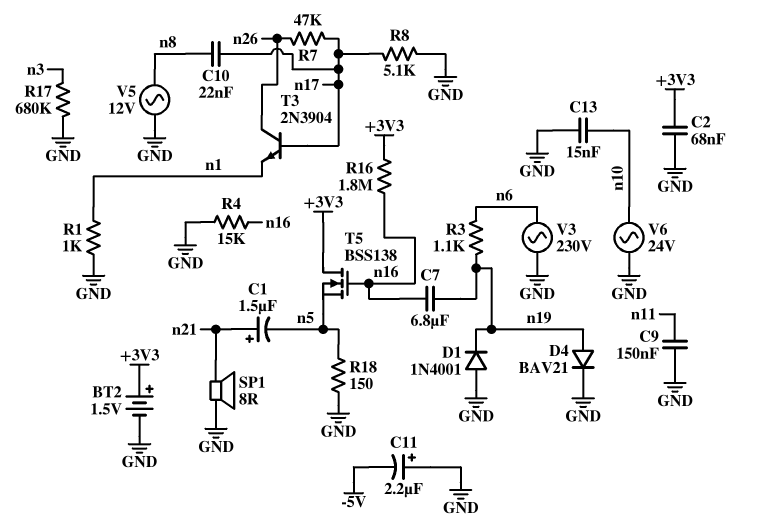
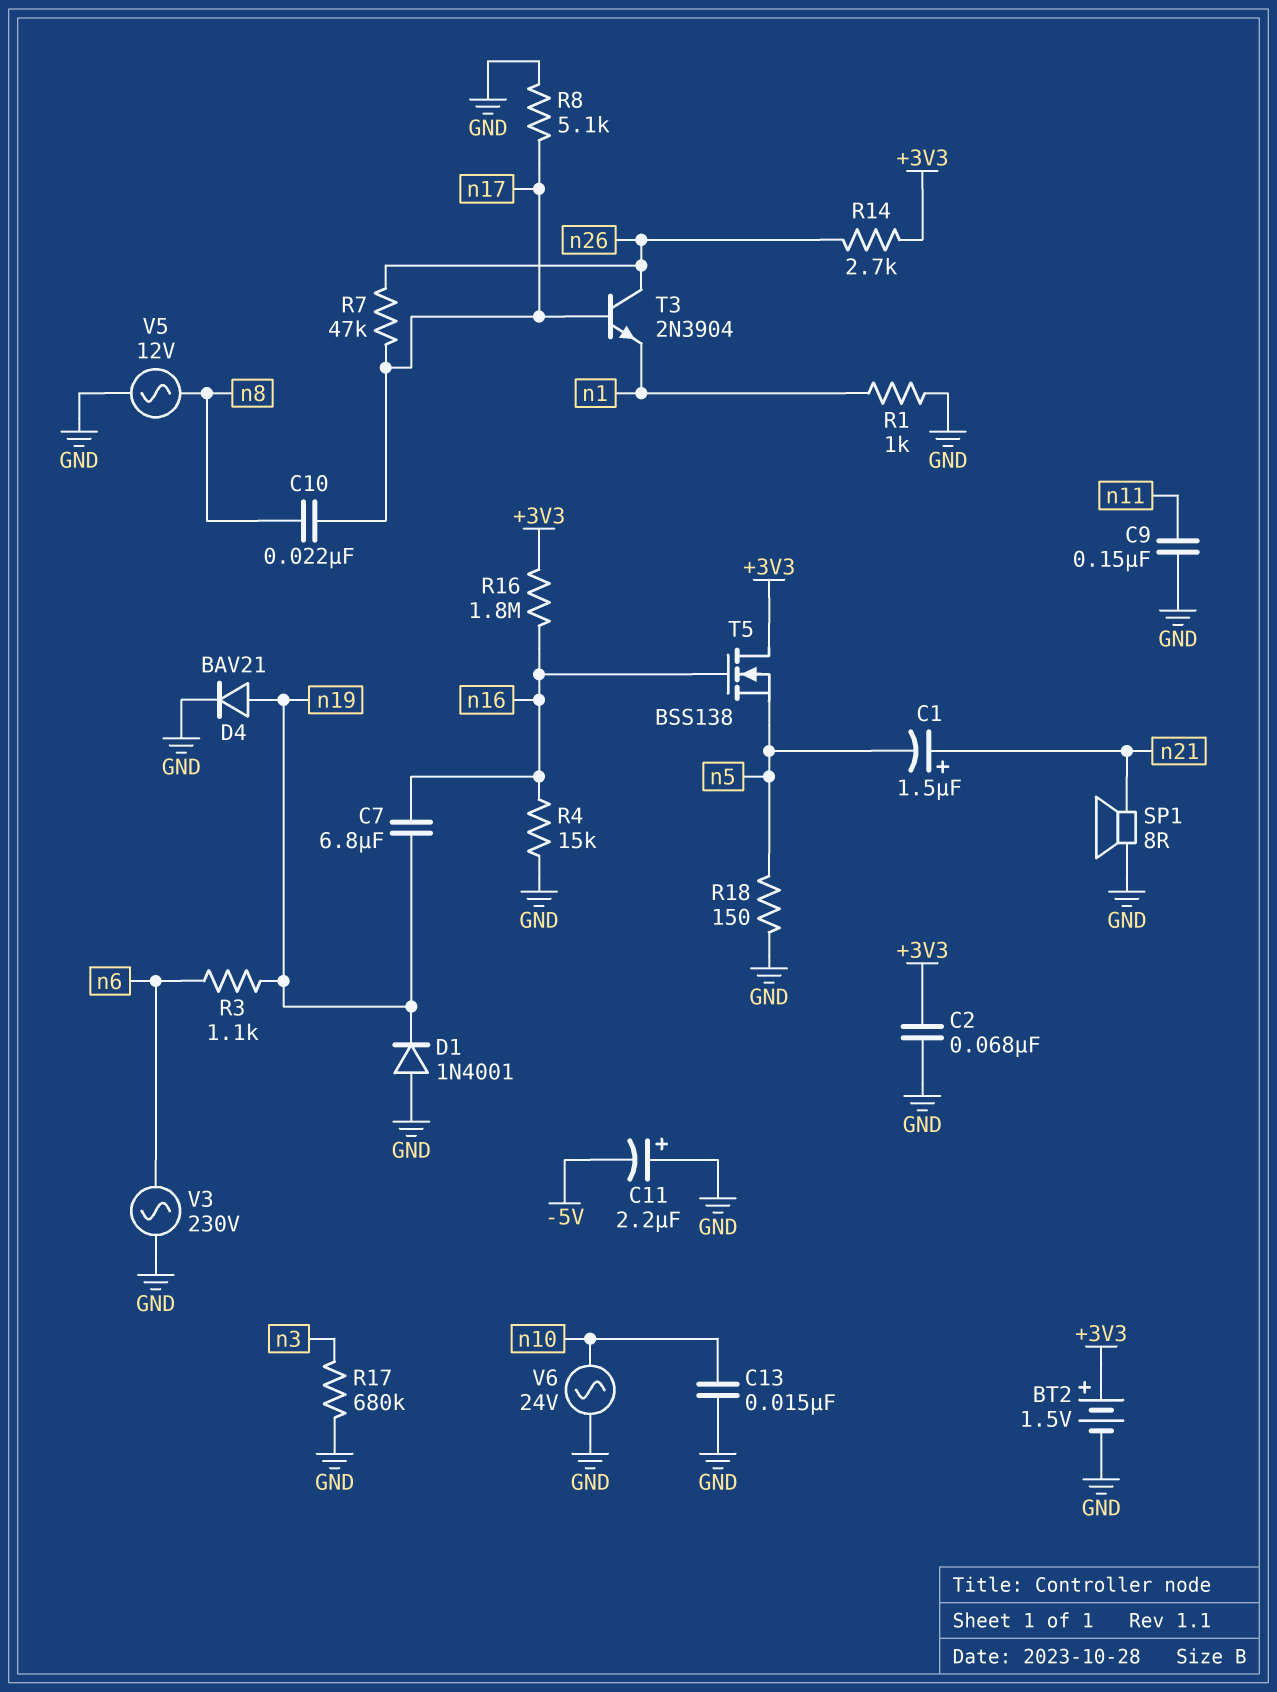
R14: none -> 2.7k (+3V3, n26)

